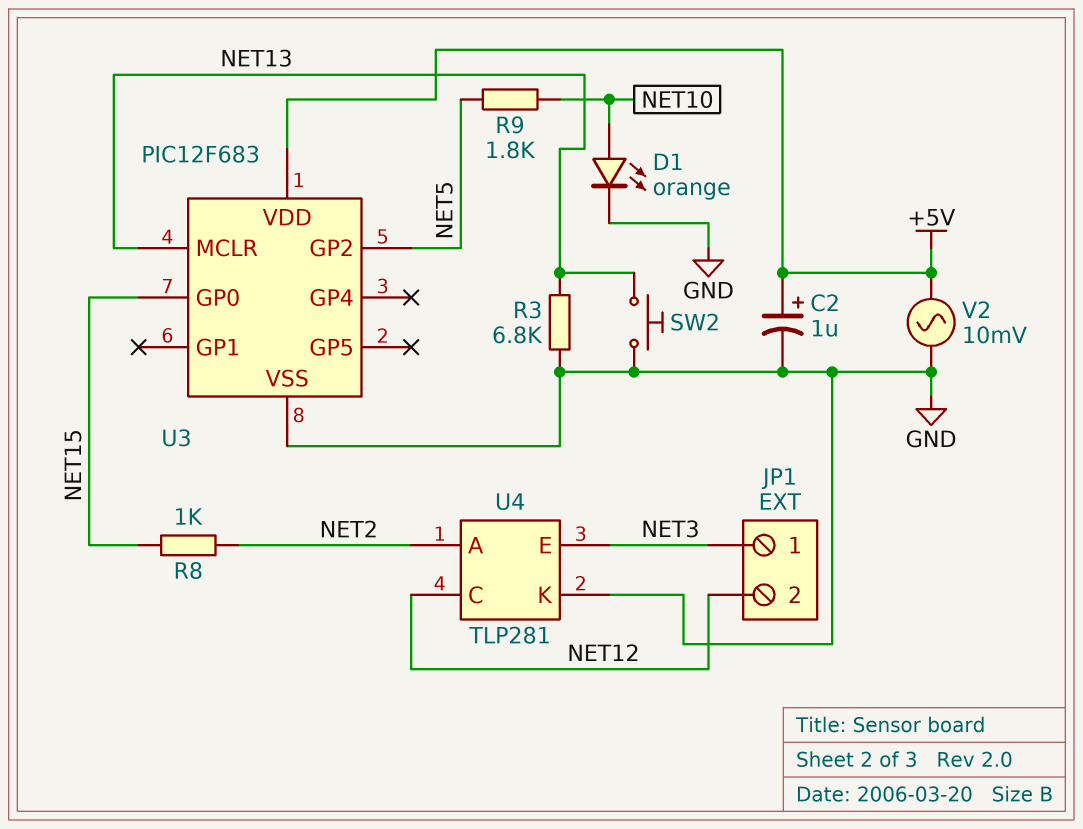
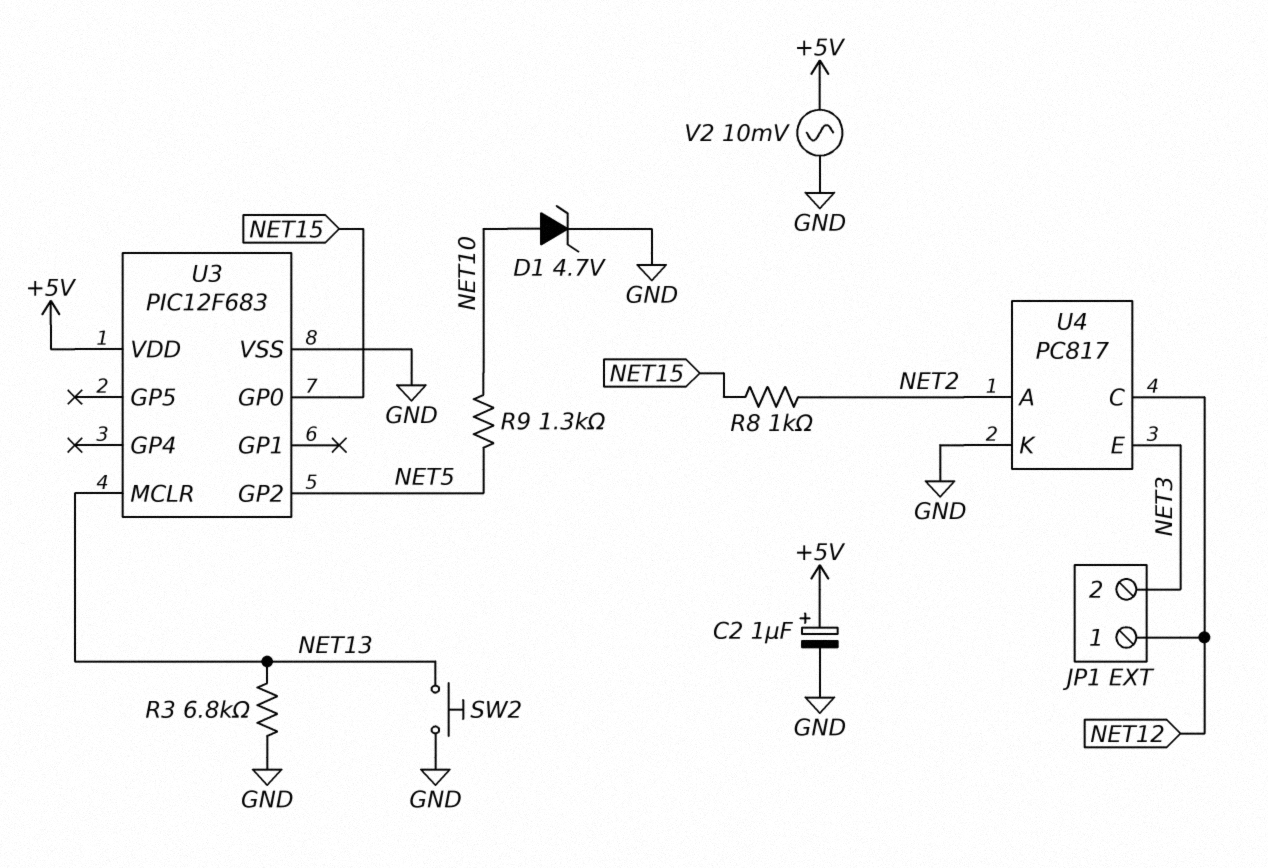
D1: LED orange (A NET10, K GND) -> zener 4.7V (A NET10, K GND)
JP1 pin 1: NET3 -> NET12
JP1 pin 2: NET12 -> NET3
R9: 1.8k (NET5, NET10) -> 1.3k (NET5, NET10)
U4: TLP281 -> PC817

